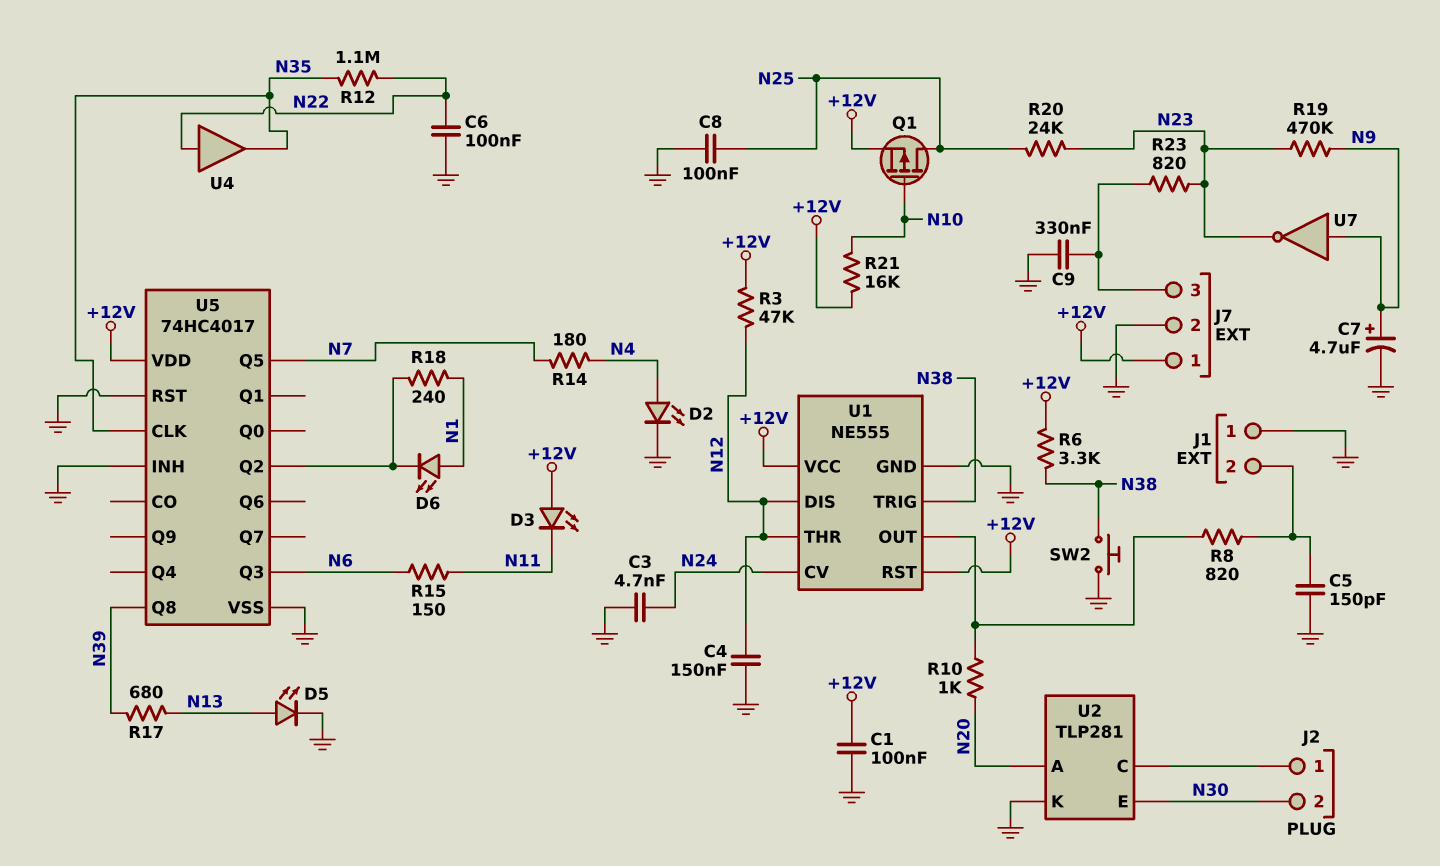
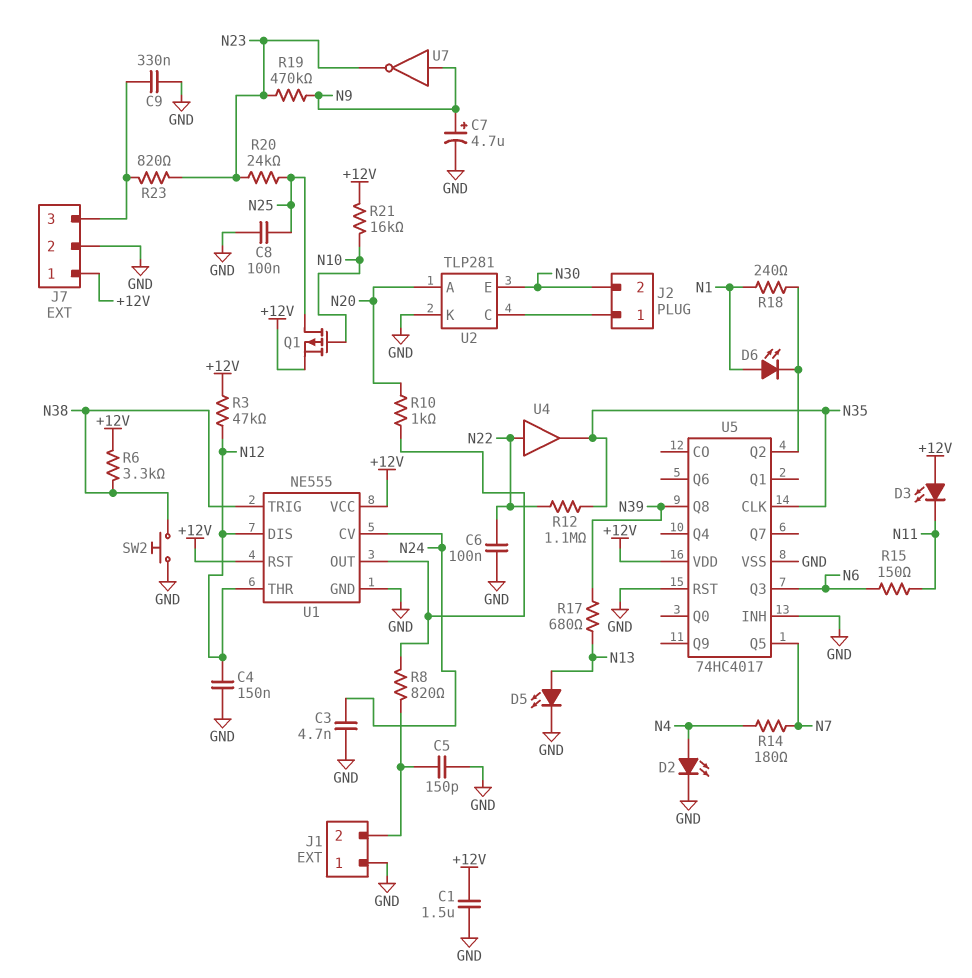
C1: 100nF (+12V, GND) -> 1.5uF (+12V, GND)

